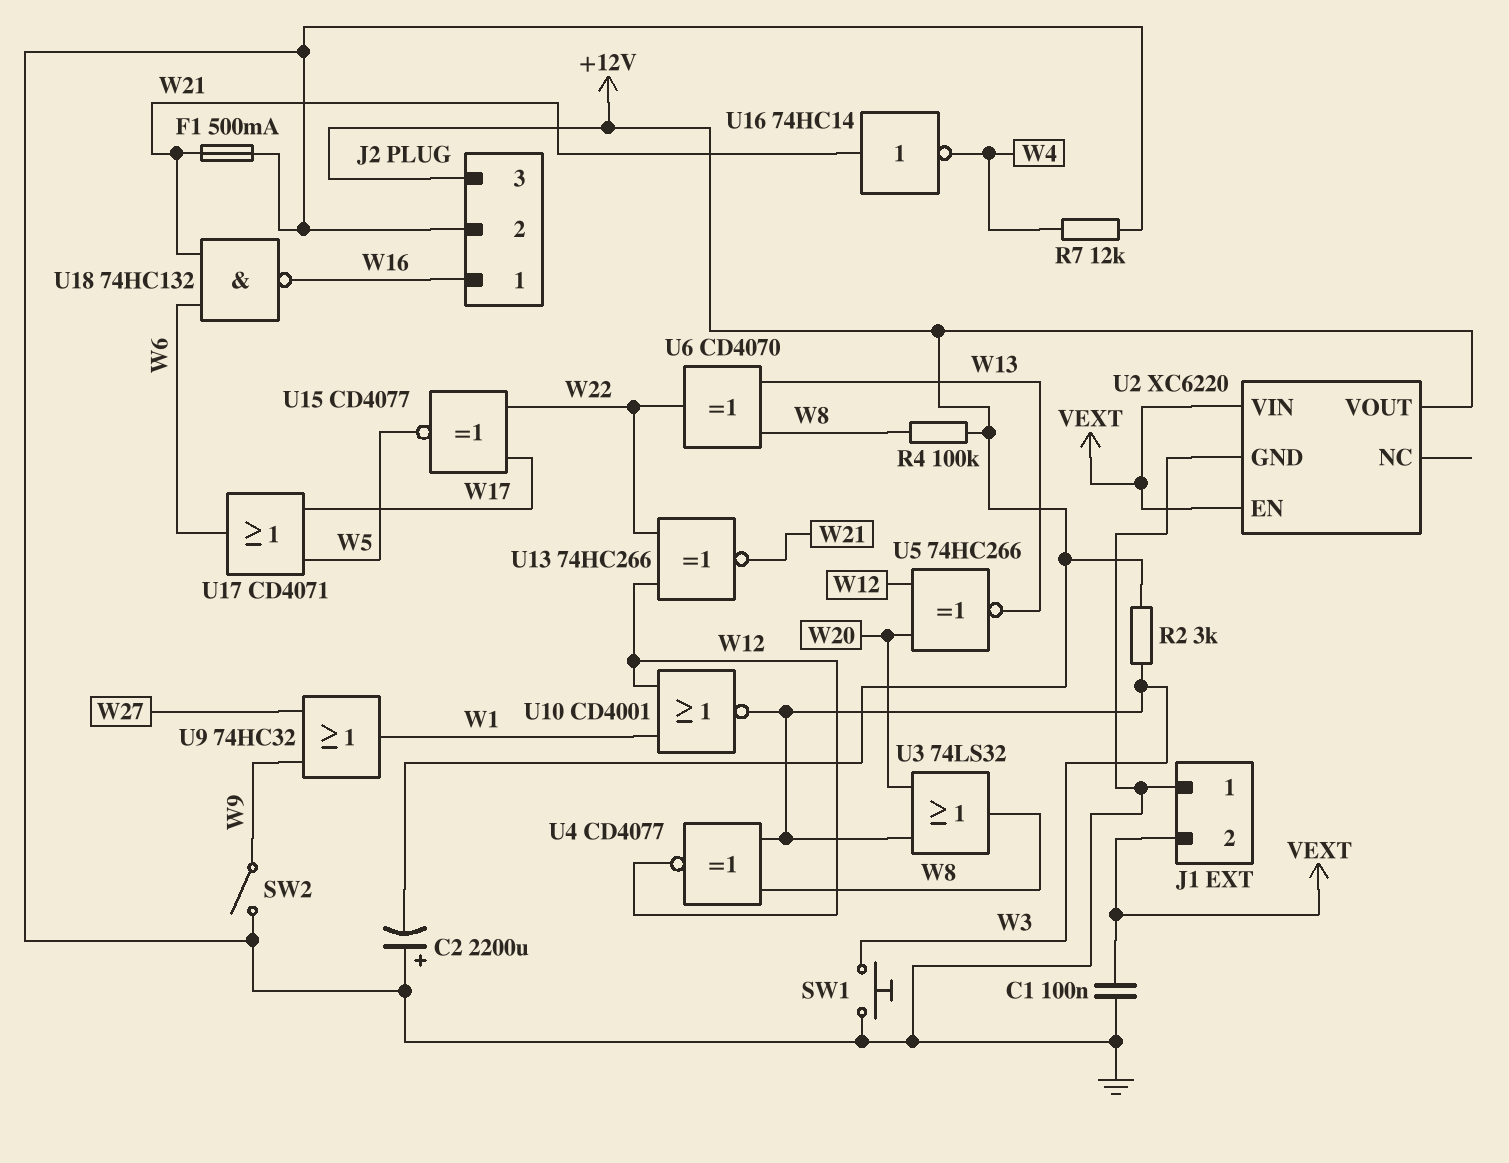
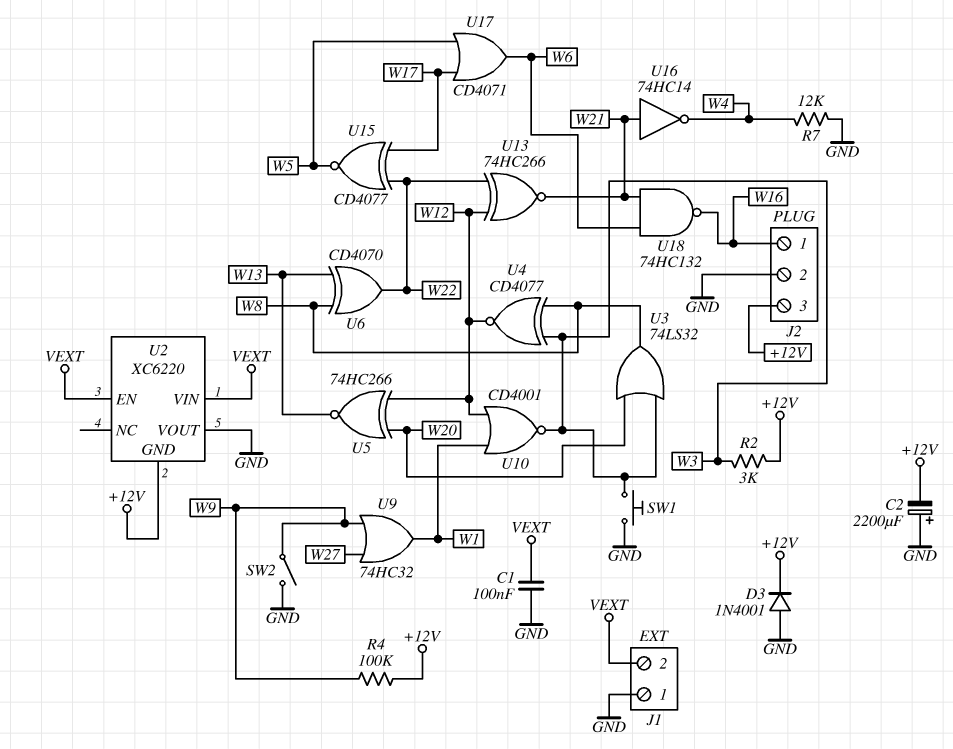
D3: none -> diode 1N4001 (A GND, K +12V)
F1: 500mA (GND, W21) -> none
R4: 100k (+12V, W8) -> 100k (+12V, W9)
U2 pin GND: GND -> +12V
U2 pin VOUT: +12V -> GND

